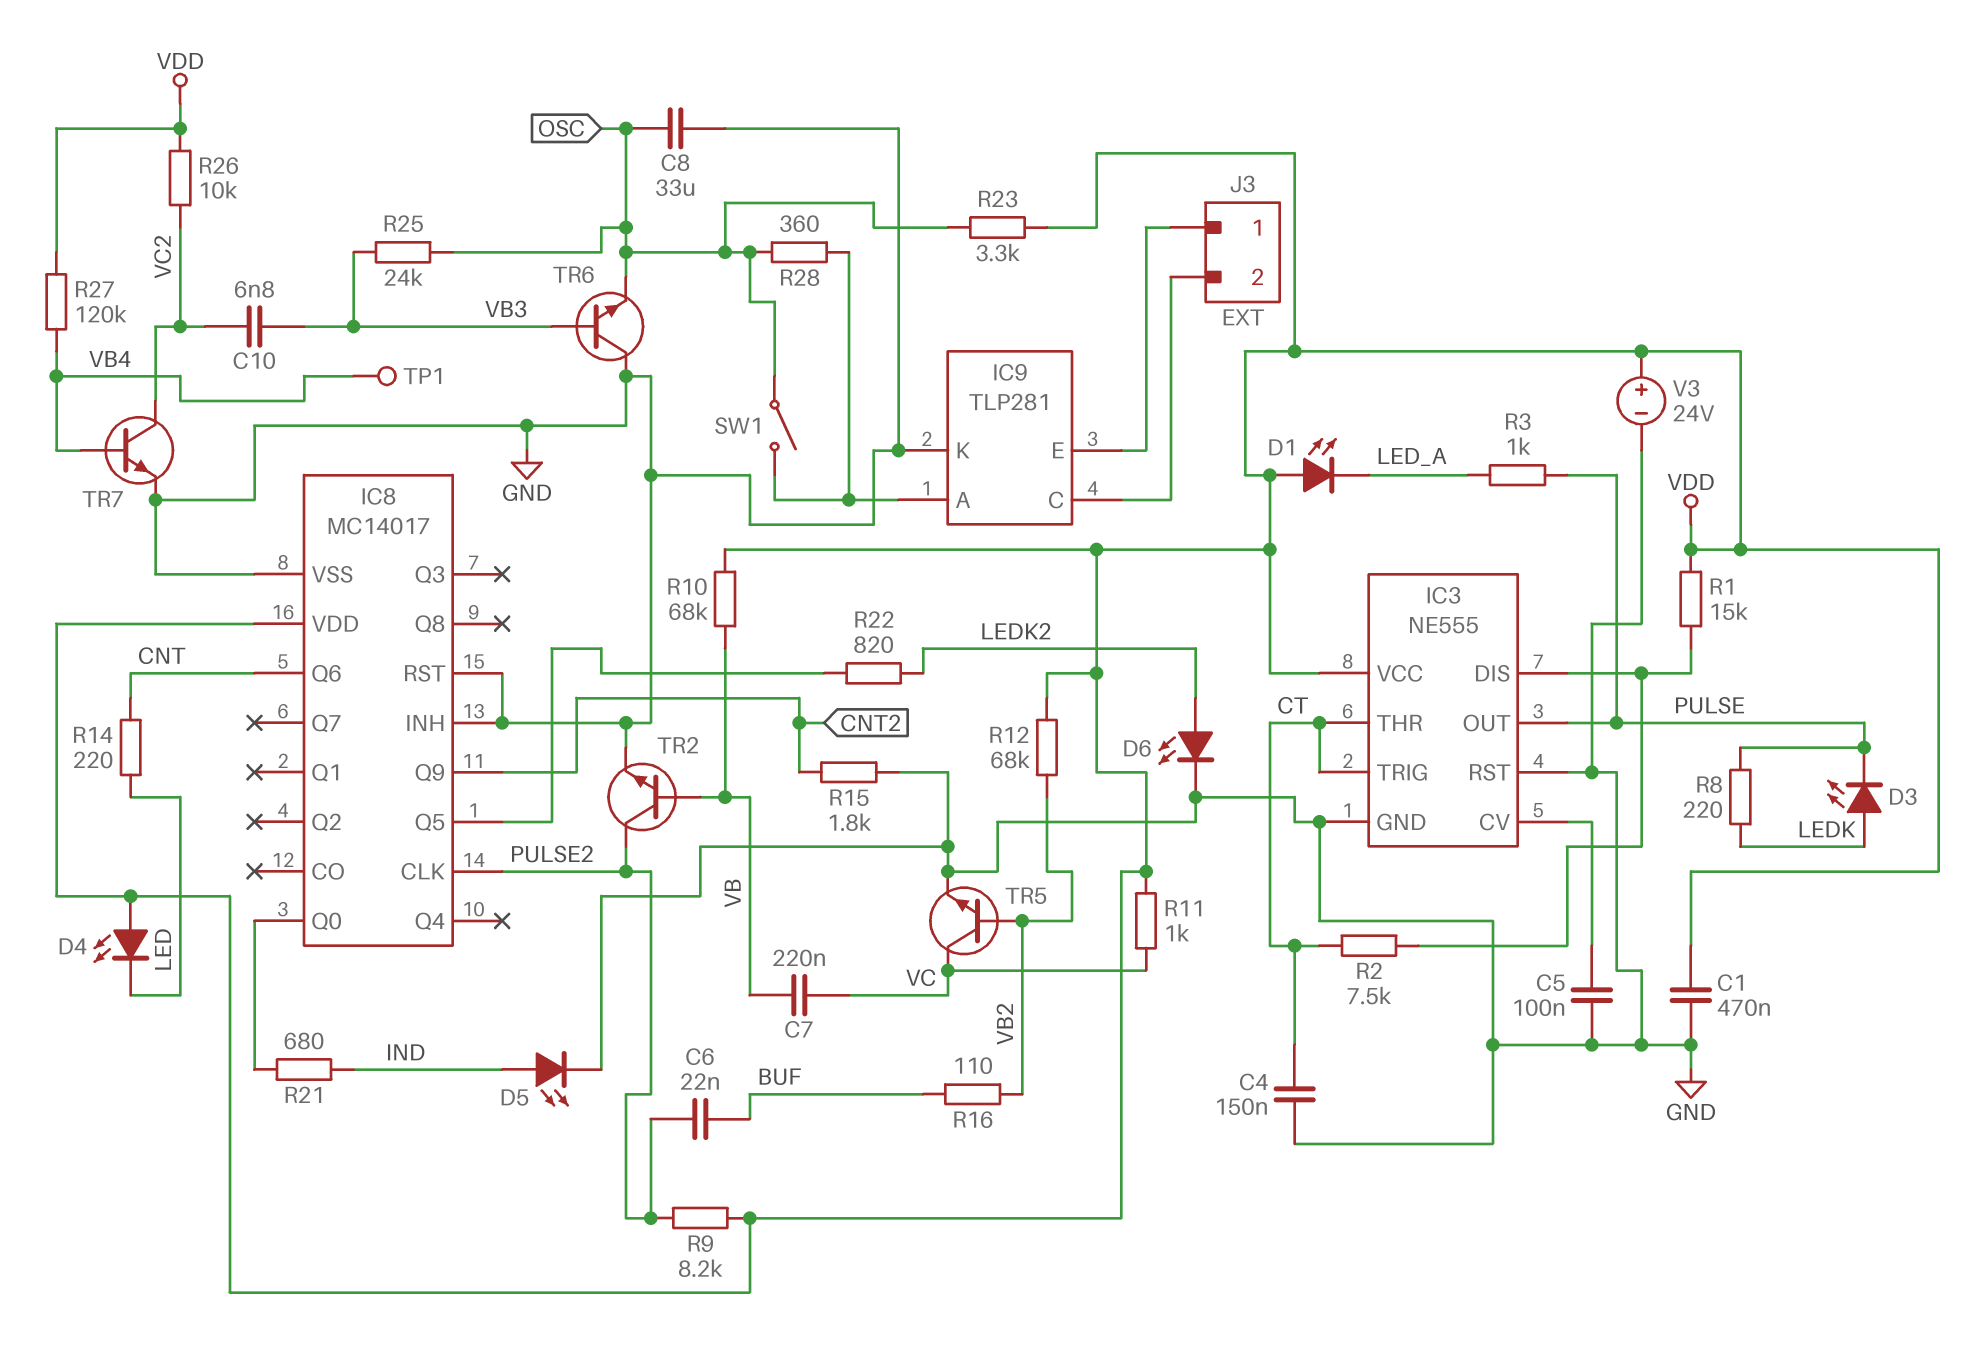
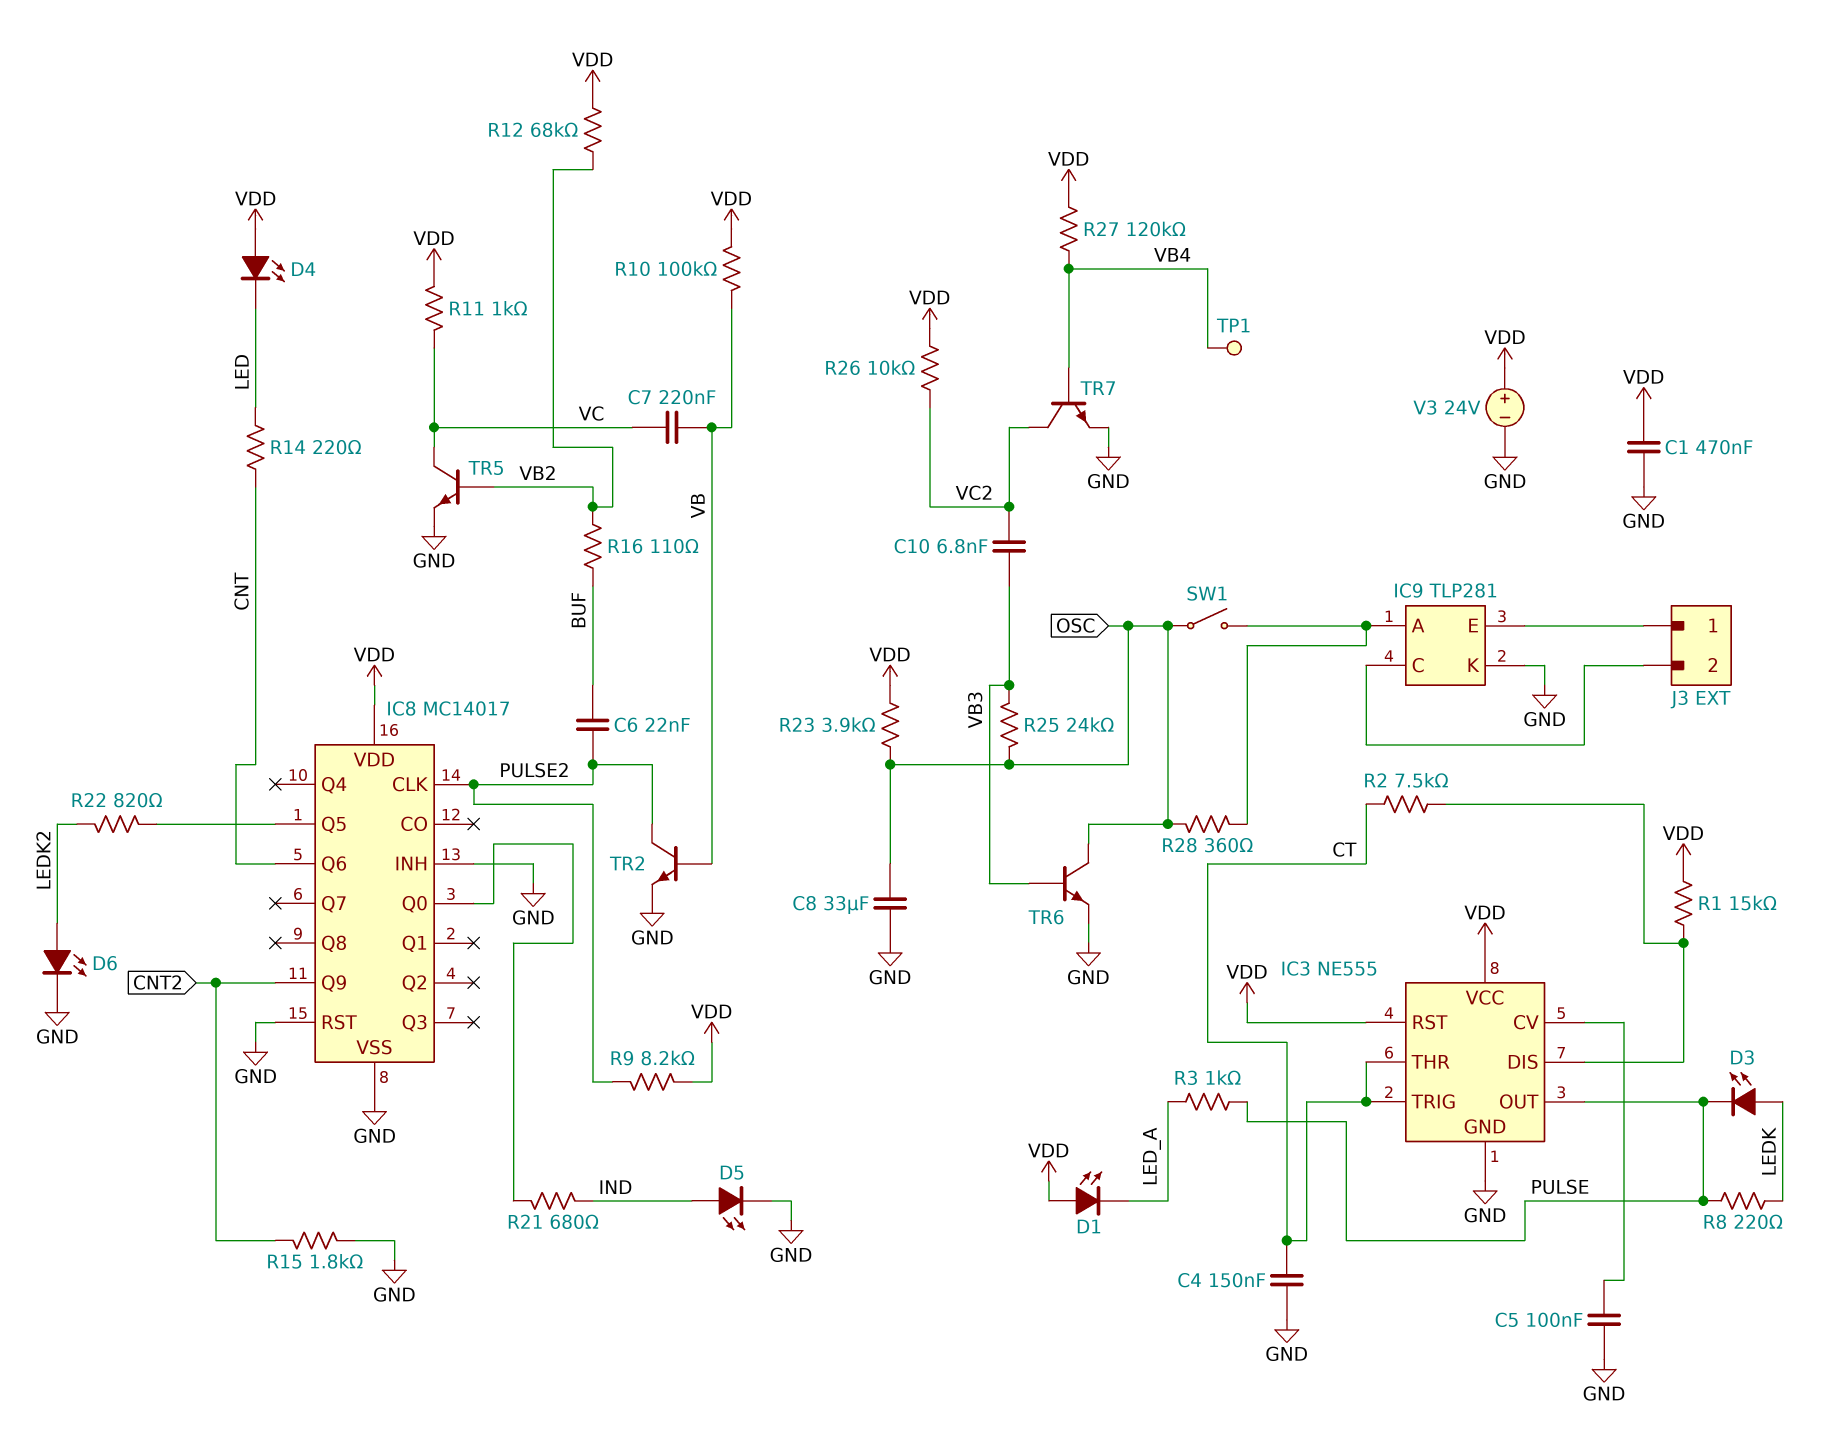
IC3 pin RST: GND -> VDD
R10: 68k (VB, VDD) -> 100k (VB, VDD)
R23: 3.3k (OSC, VDD) -> 3.9k (OSC, VDD)
TR6: NPN (B VB3, C GND, E OSC) -> NPN (B VB3, C OSC, E GND)

